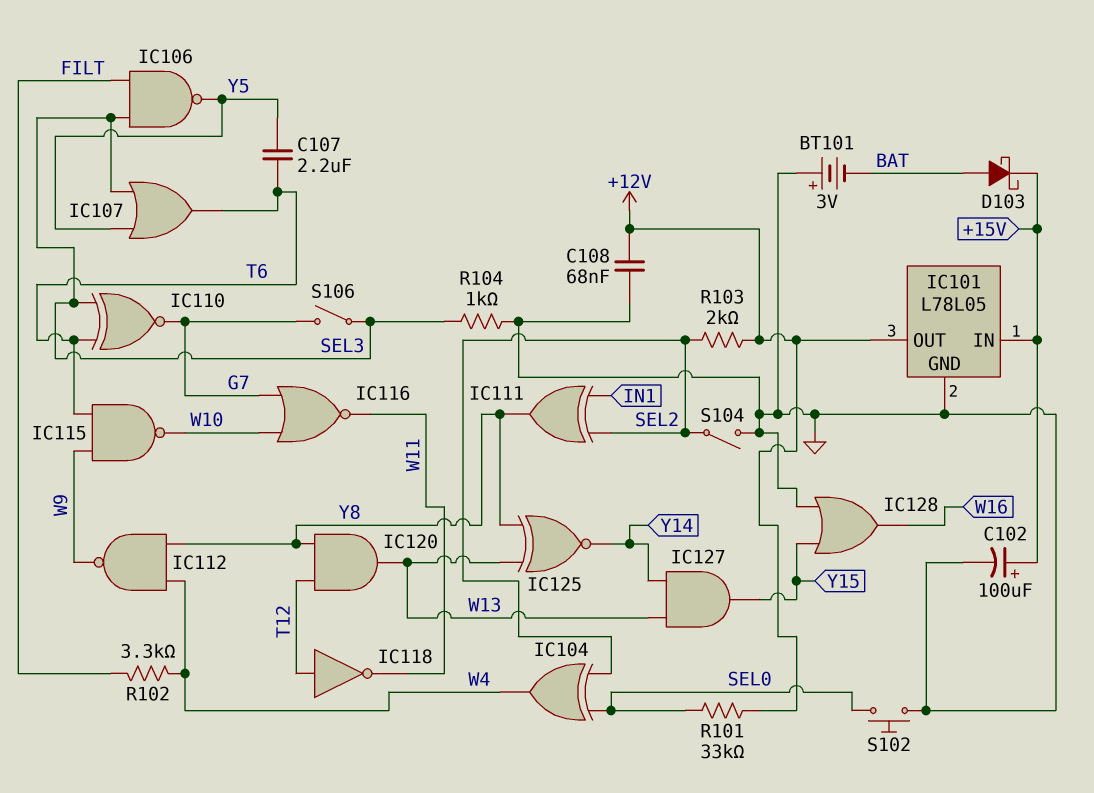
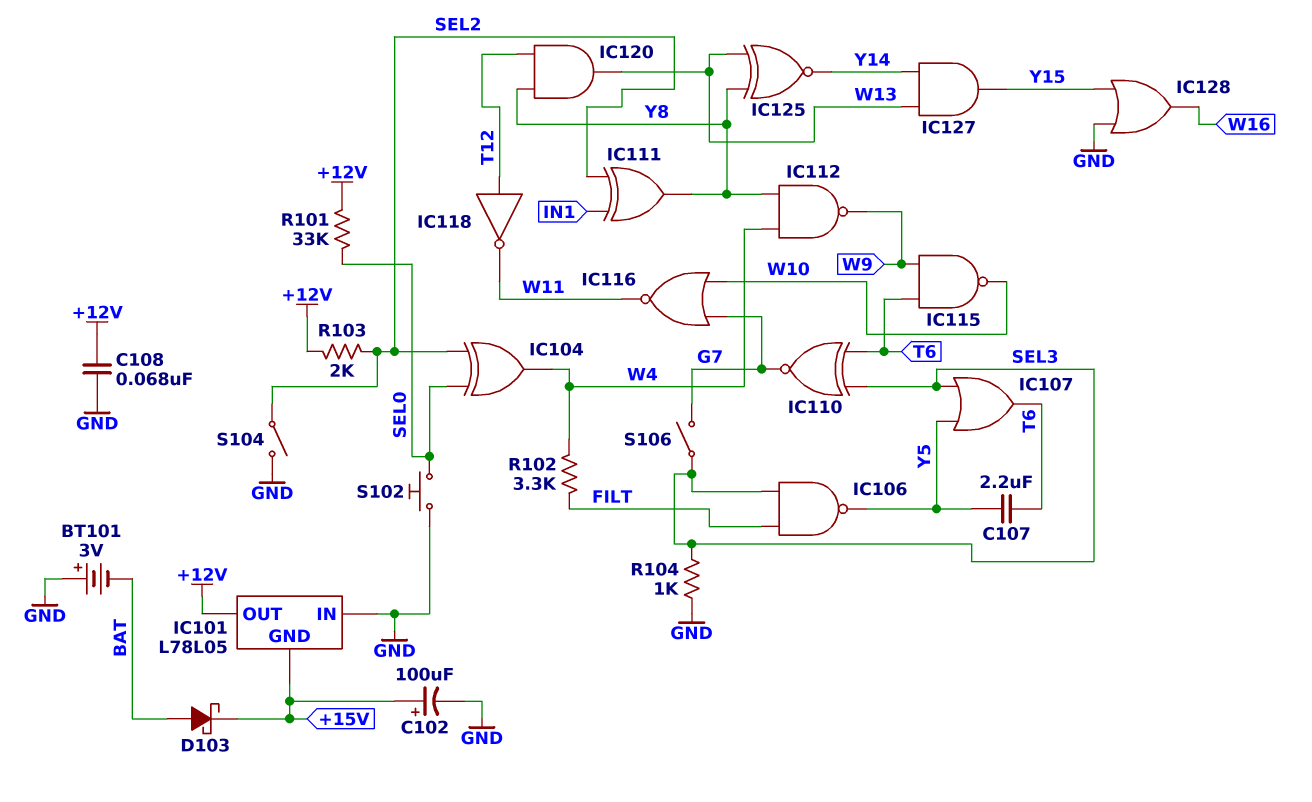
IC101 pin GND: GND -> +15V
IC101 pin IN: +15V -> GND

